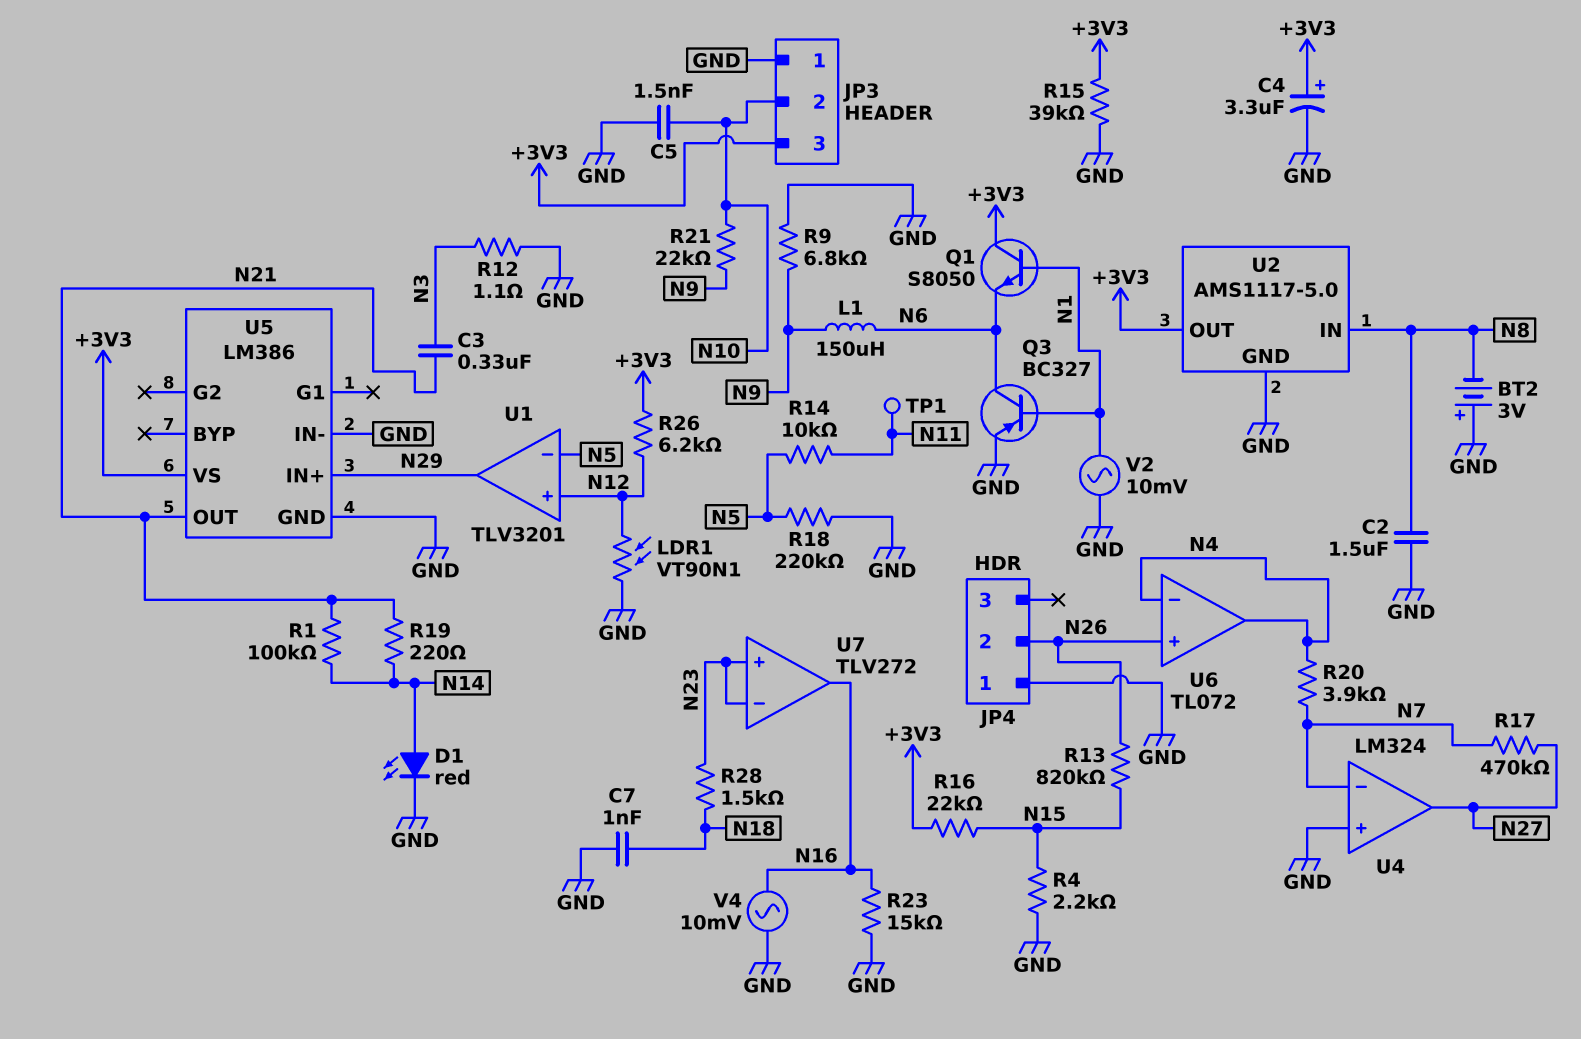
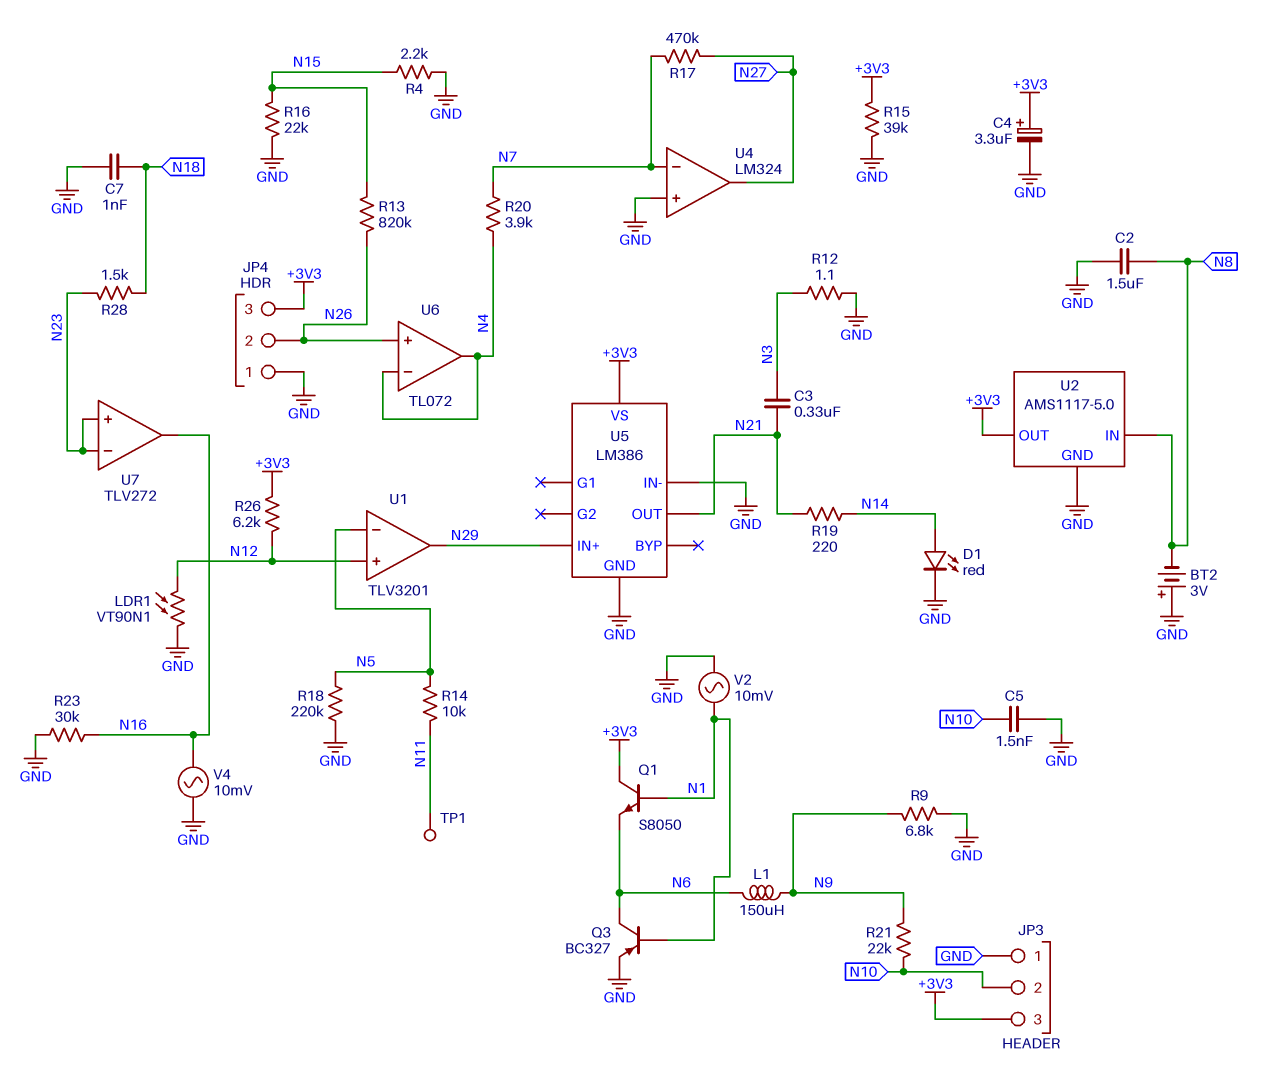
JP4 pin 3: none -> +3V3
R1: 100k (N14, N21) -> none
R16: 22k (+3V3, N15) -> 22k (GND, N15)
R23: 15k (GND, N16) -> 30k (GND, N16)

